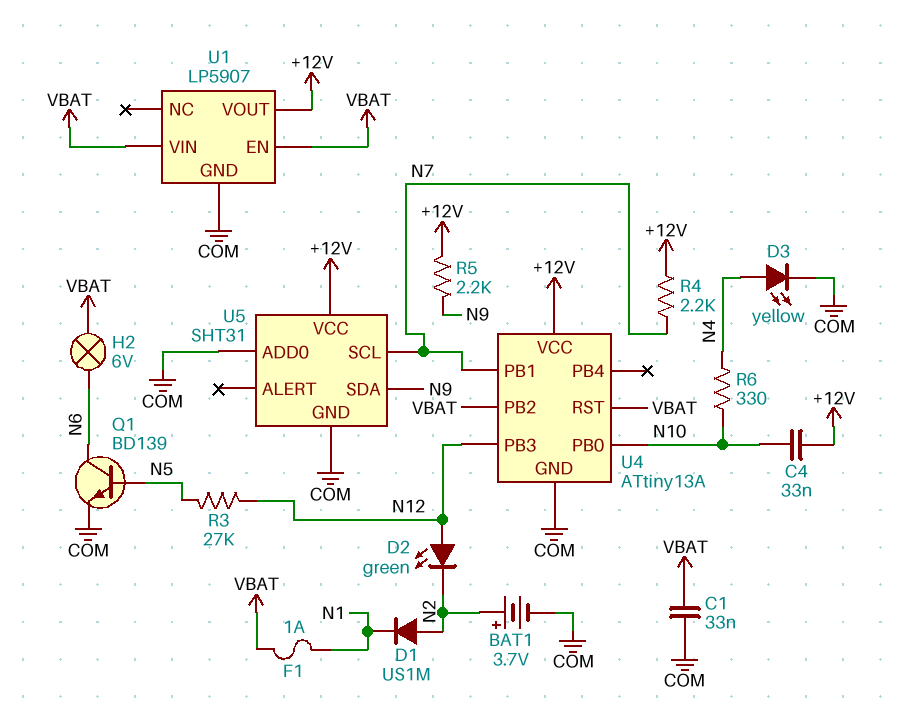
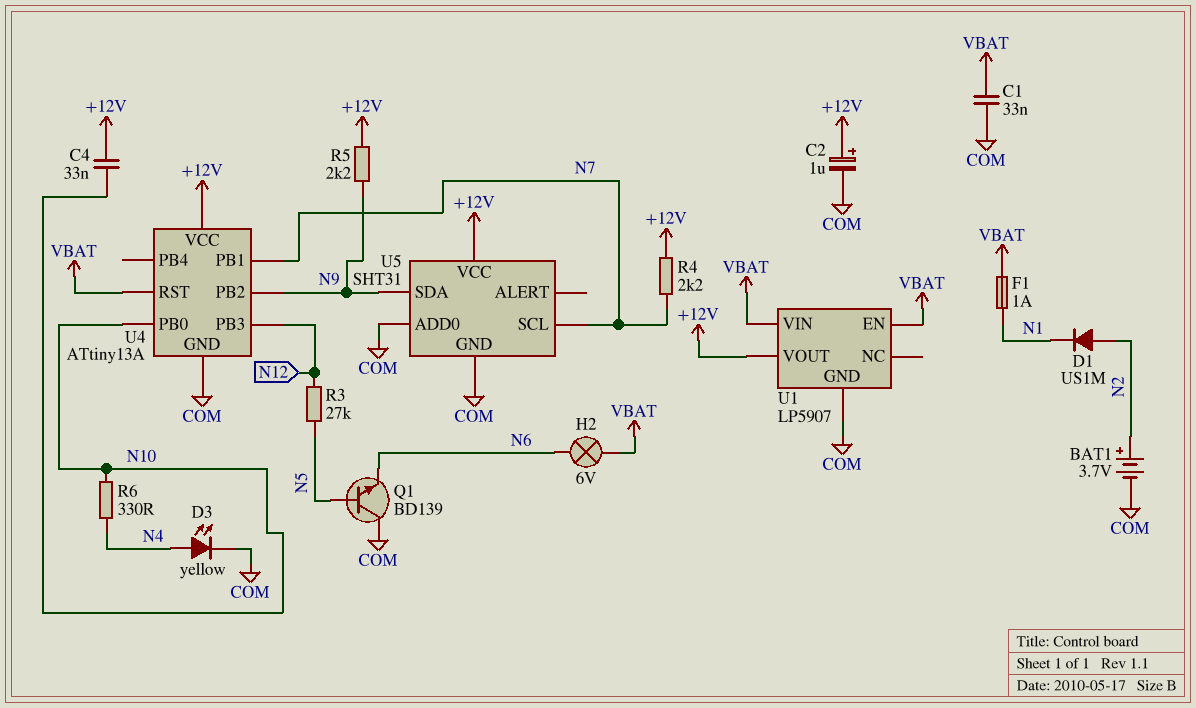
C2: none -> 1uF (plus +12V, minus COM)
D2: LED green (A N12, K N2) -> none
Q1: NPN BD139 (B N5, C N6, E COM) -> NPN BD139 (B N5, C COM, E N6)
U4 pin PB2: VBAT -> N9

